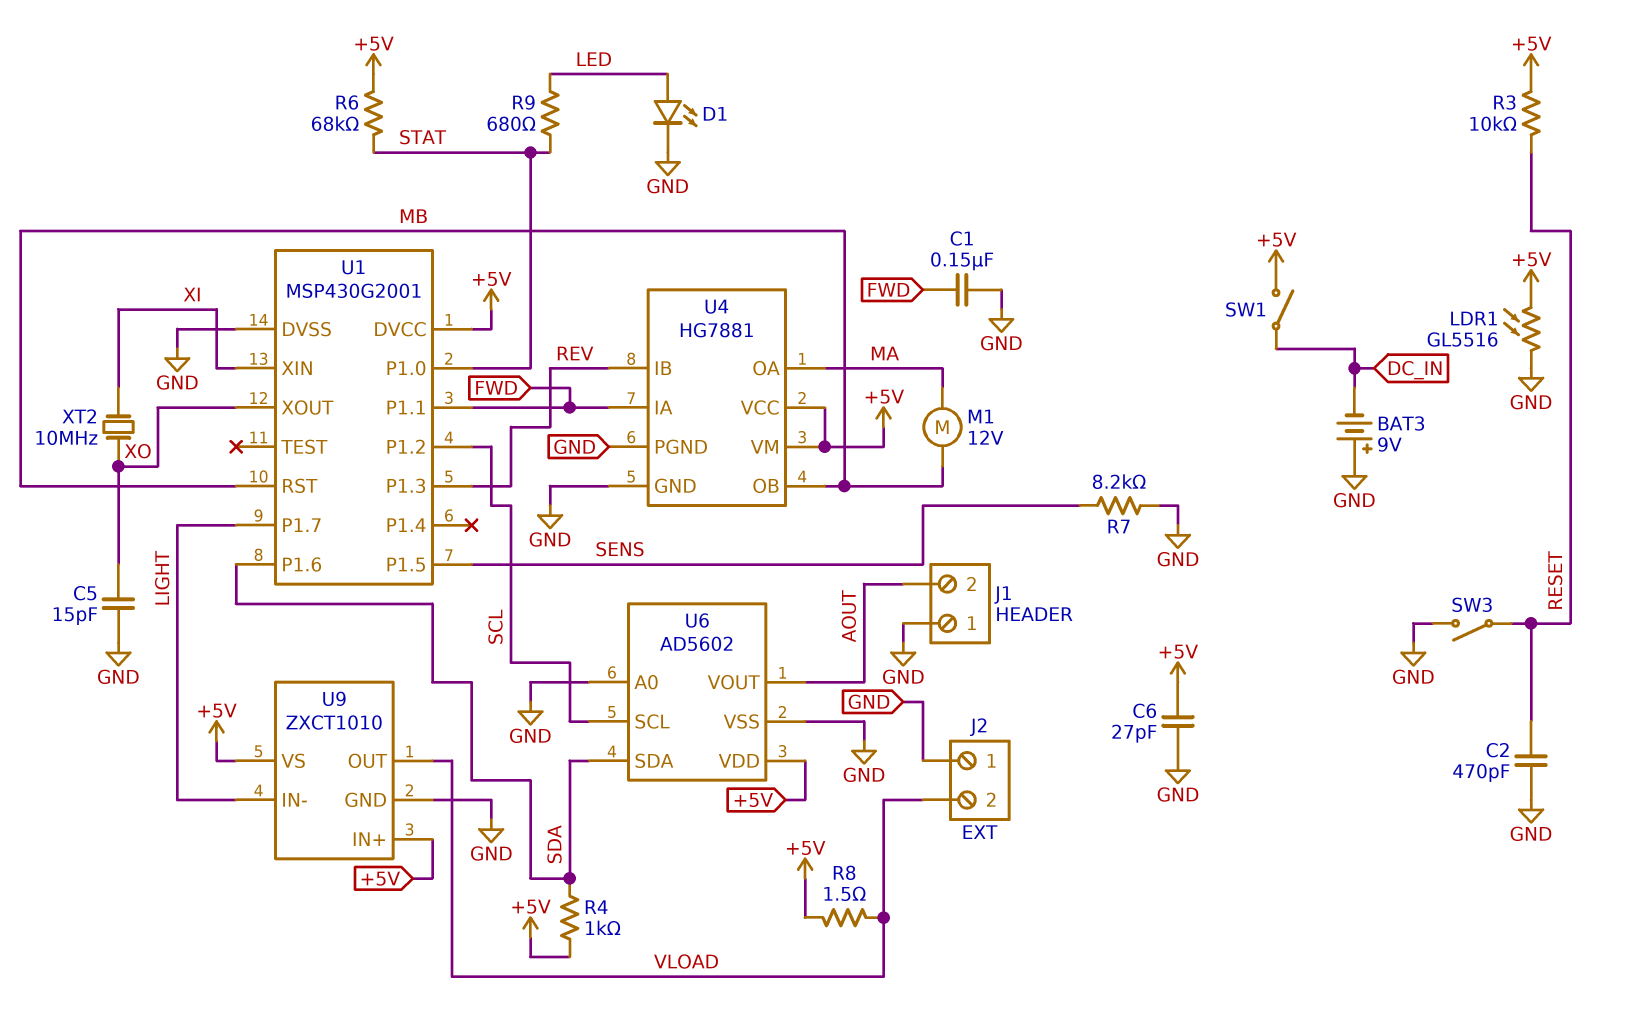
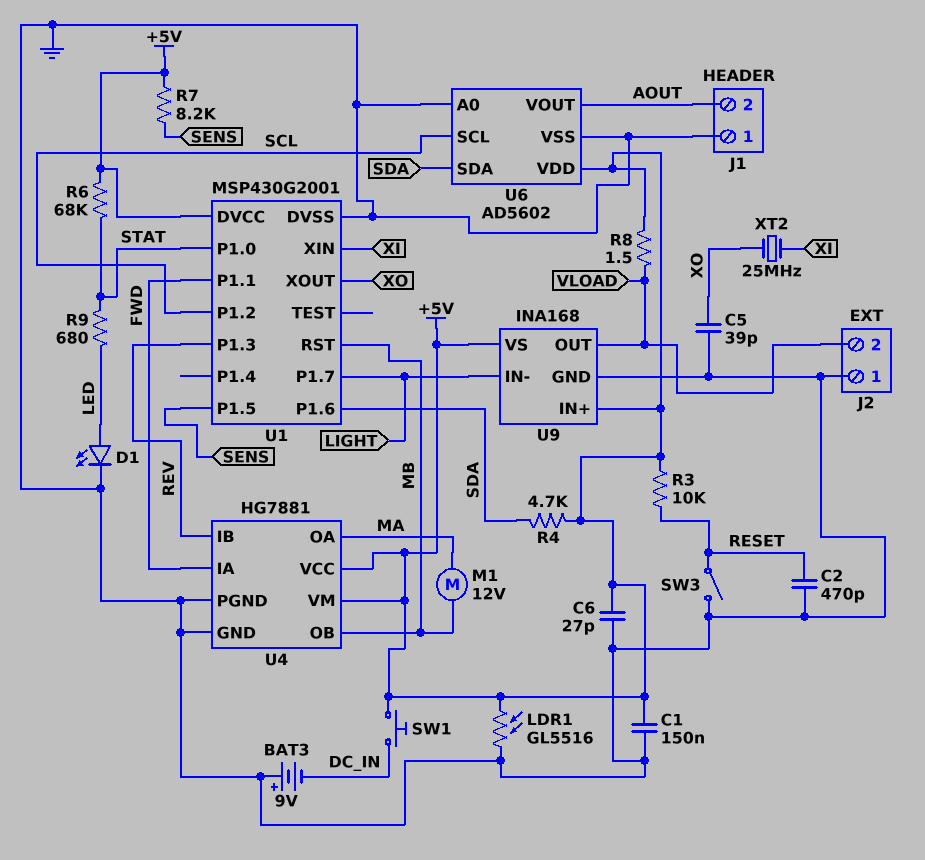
C1: 150nF (FWD, GND) -> 150nF (+5V, GND)
C5: 15pF (GND, XO) -> 39pF (GND, XO)
R4: 1k (+5V, SDA) -> 4.7k (+5V, SDA)
R7: 8.2k (GND, SENS) -> 8.2k (+5V, SENS)
SW1: switch (+5V, DC_IN) -> button (+5V, DC_IN)
U9: ZXCT1010 -> INA168
XT2: 10MHz (XI, XO) -> 25MHz (XI, XO)

